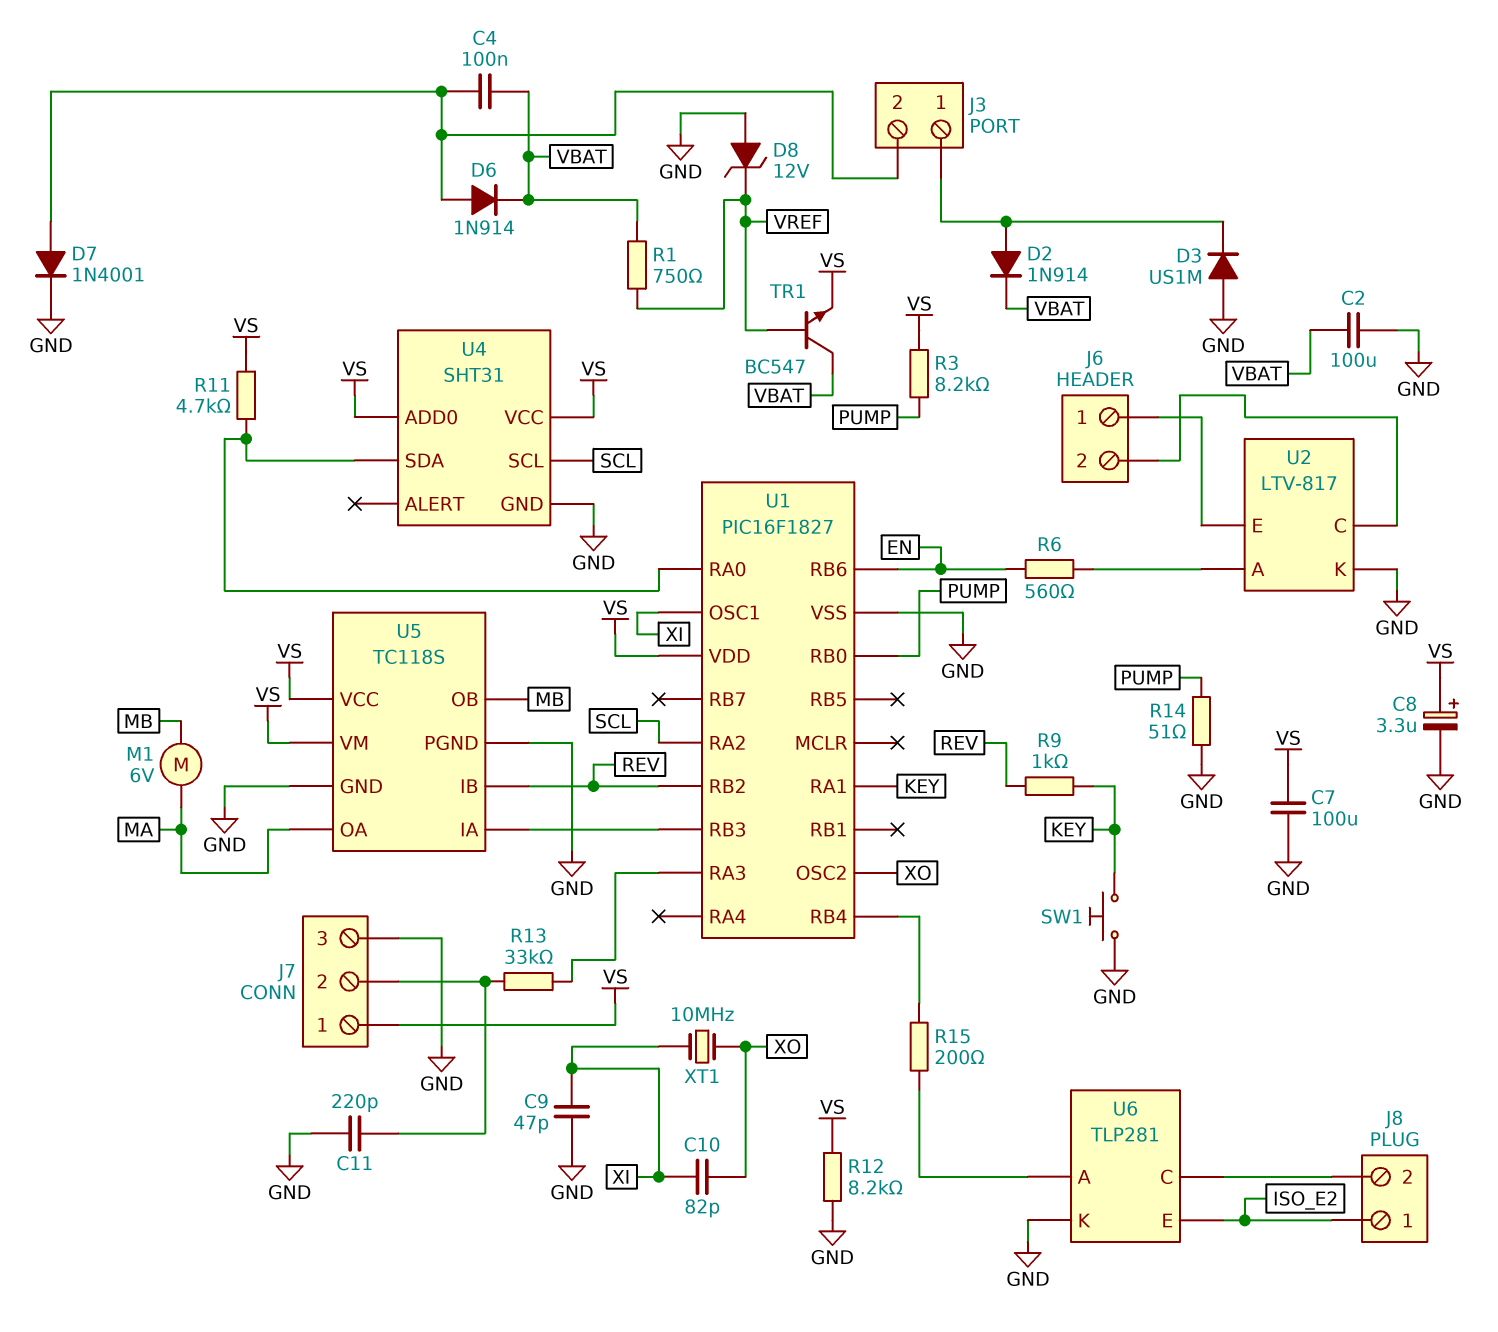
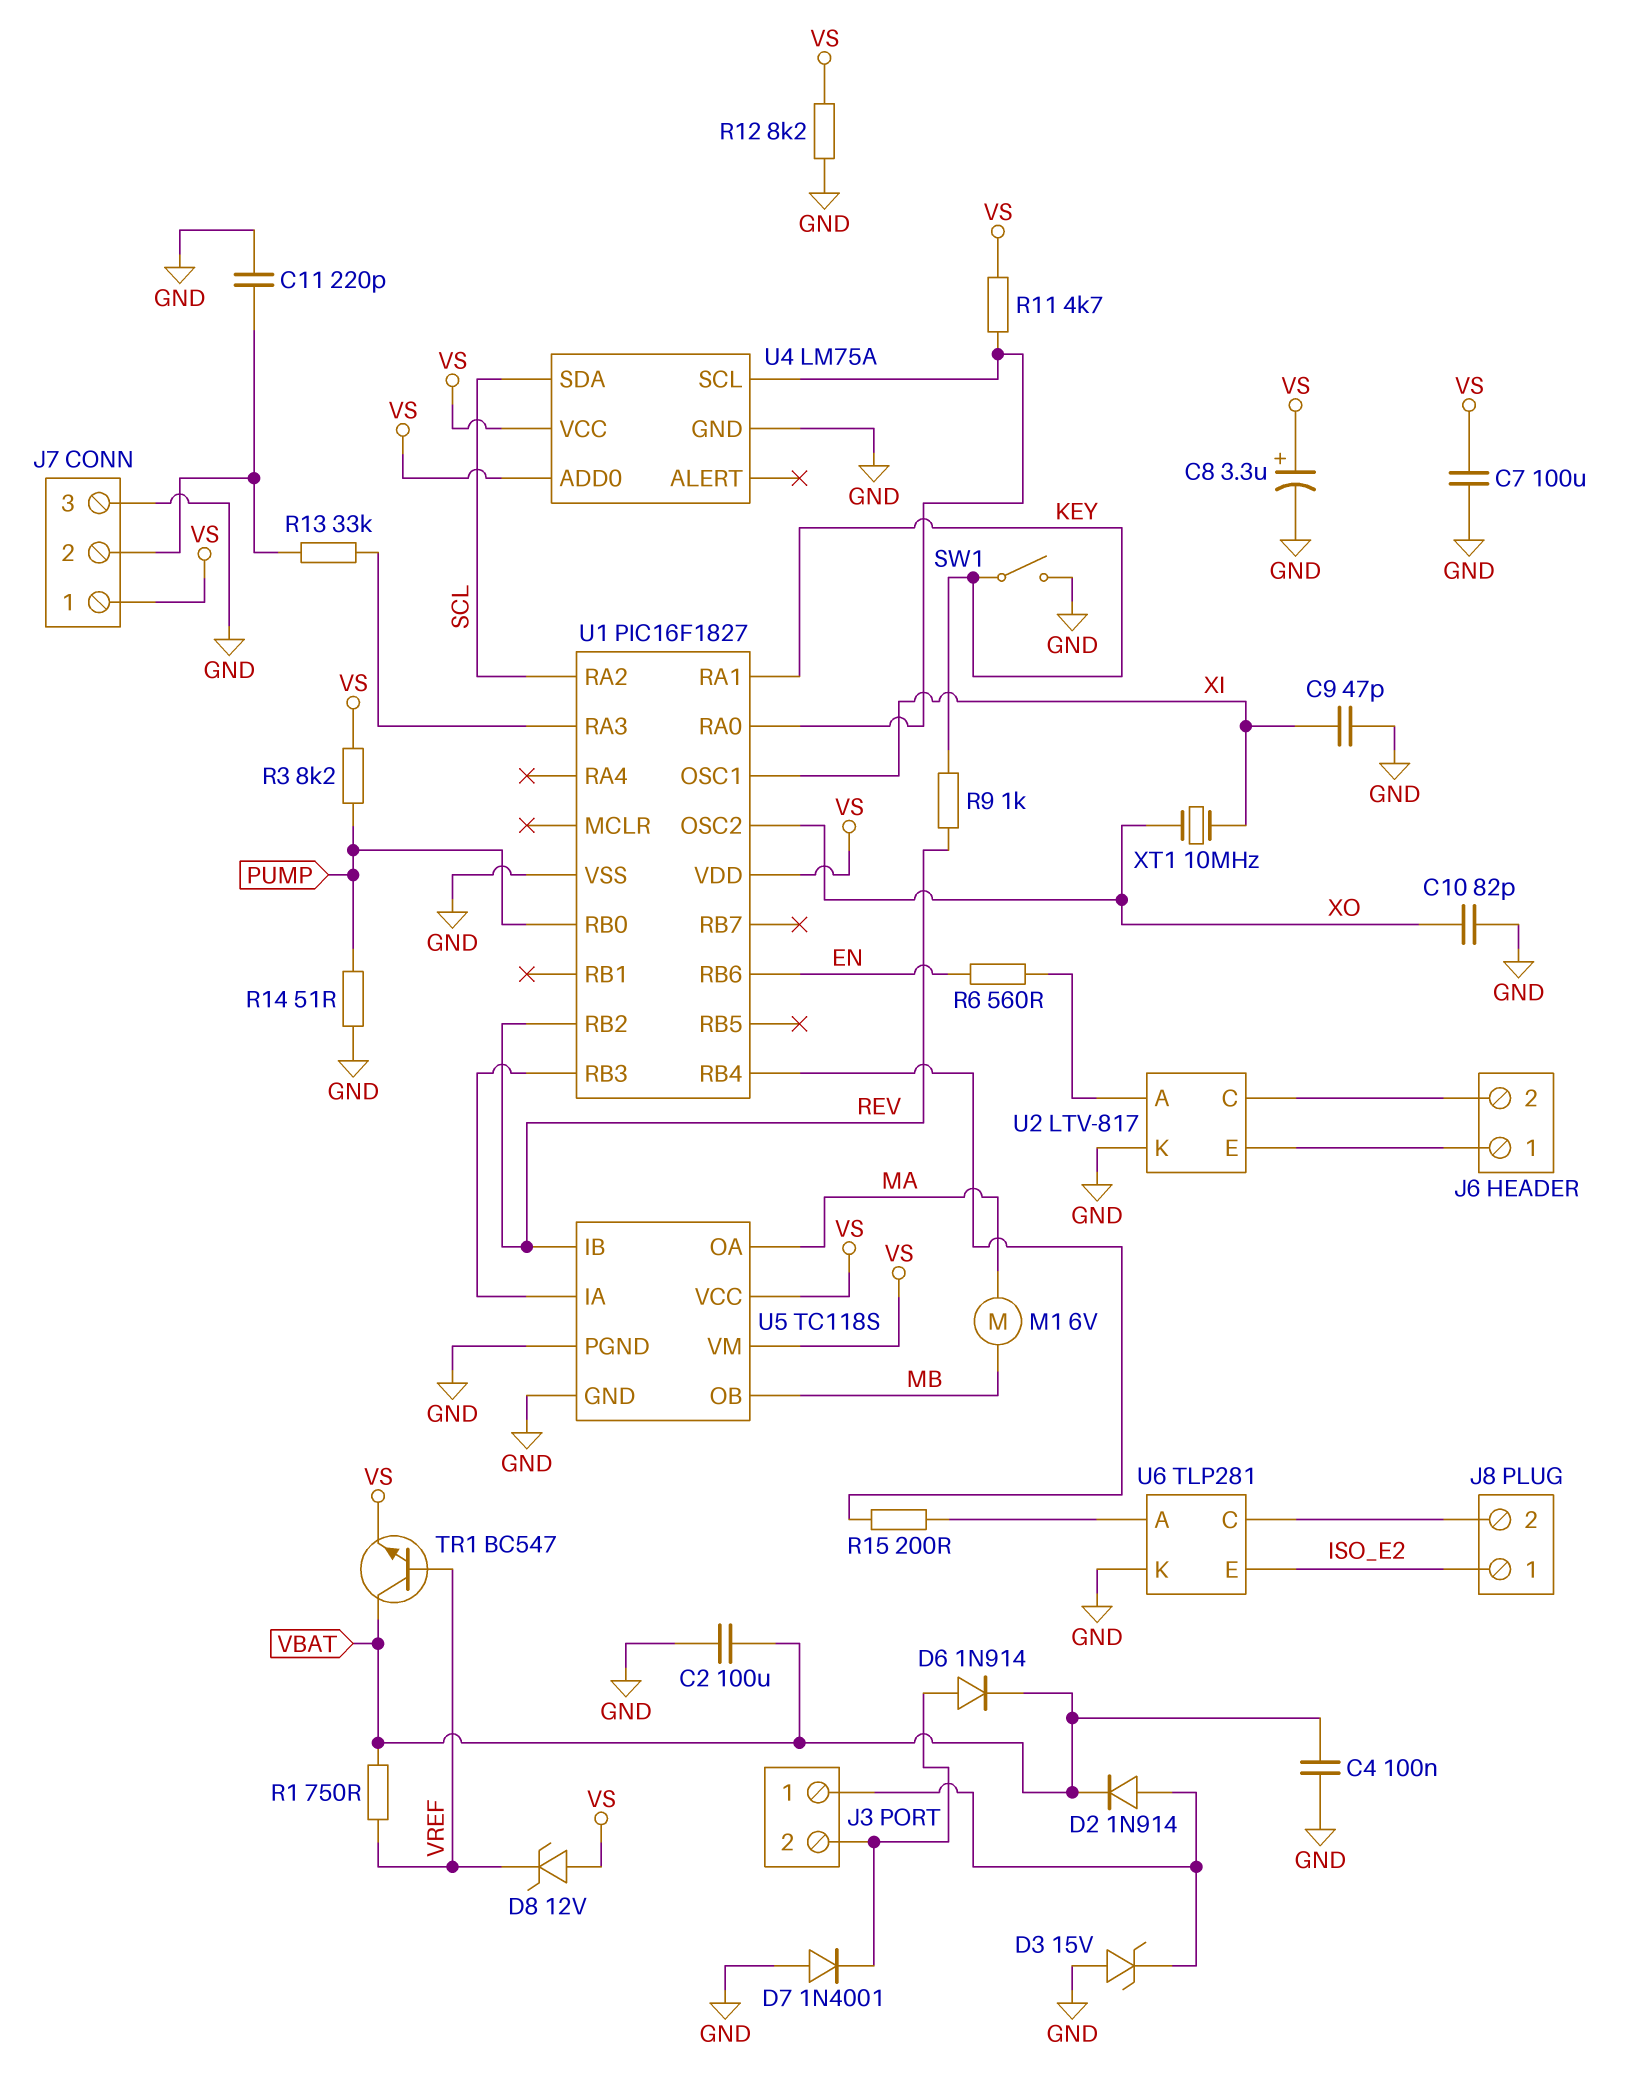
C4: 100nF (J3/2, VBAT) -> 100nF (GND, VBAT)
C10: 82pF (XI, XO) -> 82pF (GND, XO)
D3: diode US1M (A GND, K J3/1) -> zener 15V (A GND, K J3/1)
D7: diode 1N4001 (A J3/2, K GND) -> diode 1N4001 (A GND, K J3/2)
D8: zener 12V (A GND, K VREF) -> zener 12V (A VS, K VREF)
SW1: button (GND, KEY) -> switch (GND, KEY)
U4: SHT31 -> LM75A
U4 pin SCL: SCL -> U1/RA0
U4 pin SDA: U1/RA0 -> SCL

